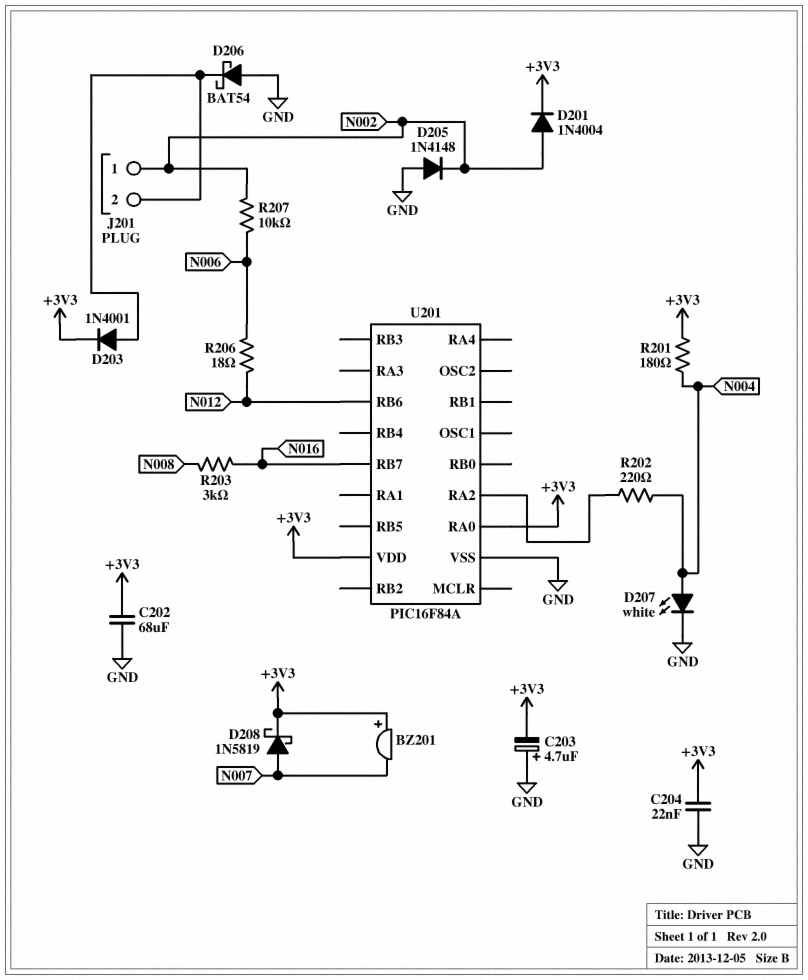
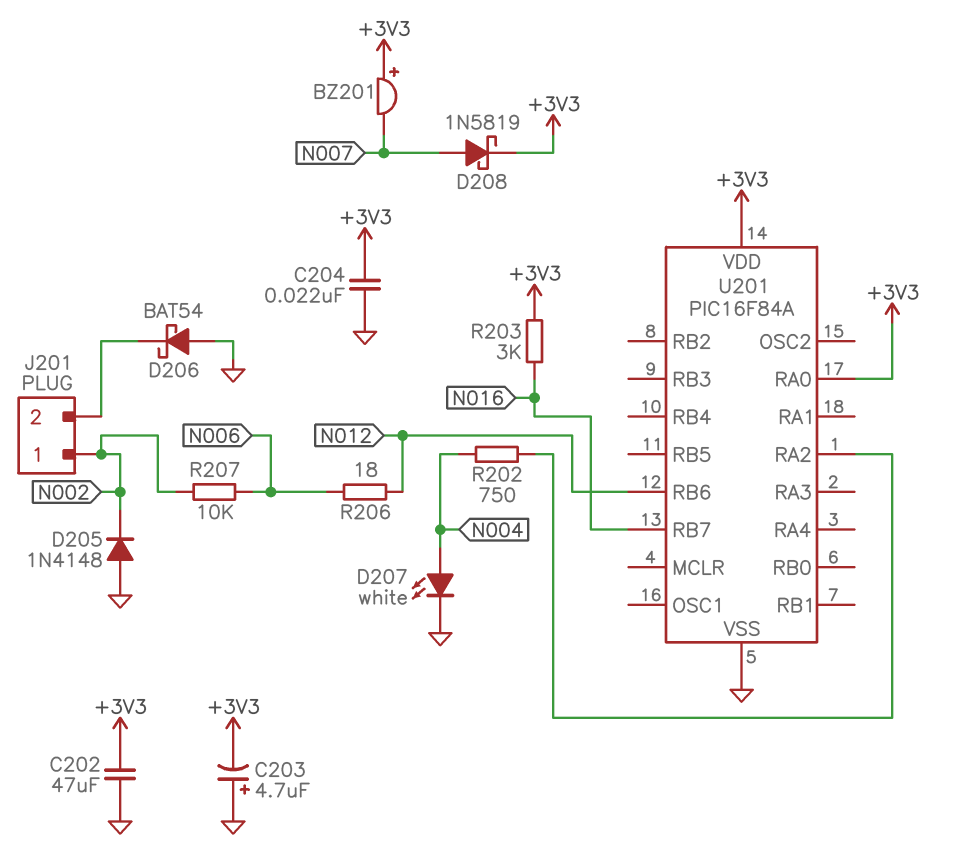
C202: 68uF (+3V3, GND) -> 47uF (+3V3, GND)
D201: diode 1N4004 (A N002, K +3V3) -> none
D203: diode 1N4001 (A J201/2, K +3V3) -> none
R201: 180 (+3V3, N004) -> none
R202: 220 (N004, U201/RA2) -> 750 (N004, U201/RA2)
R203: 3k (N008, N016) -> 3k (+3V3, N016)

